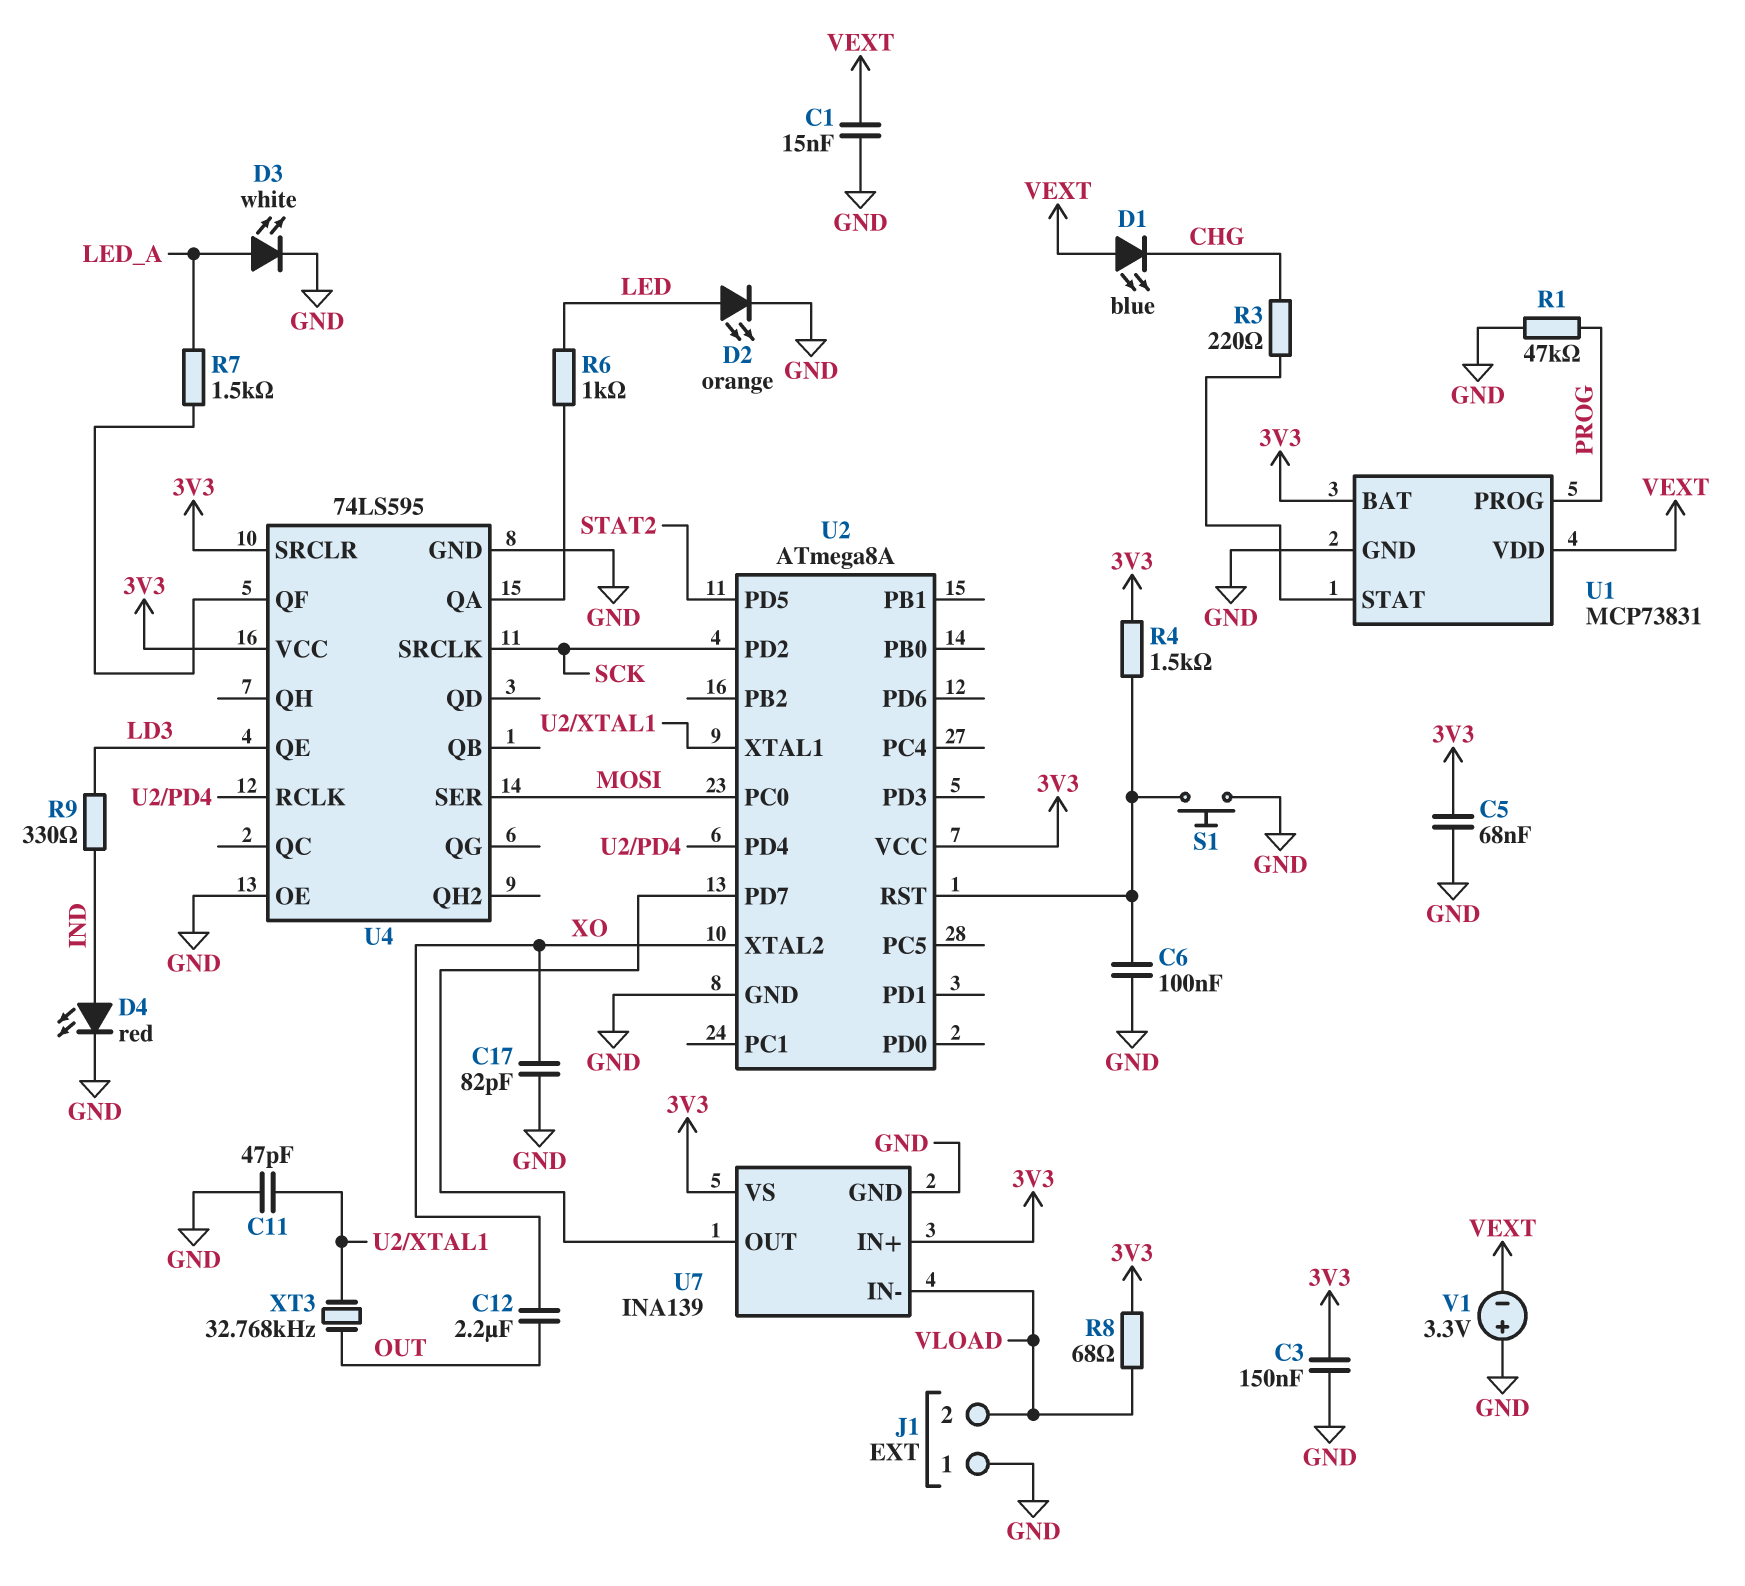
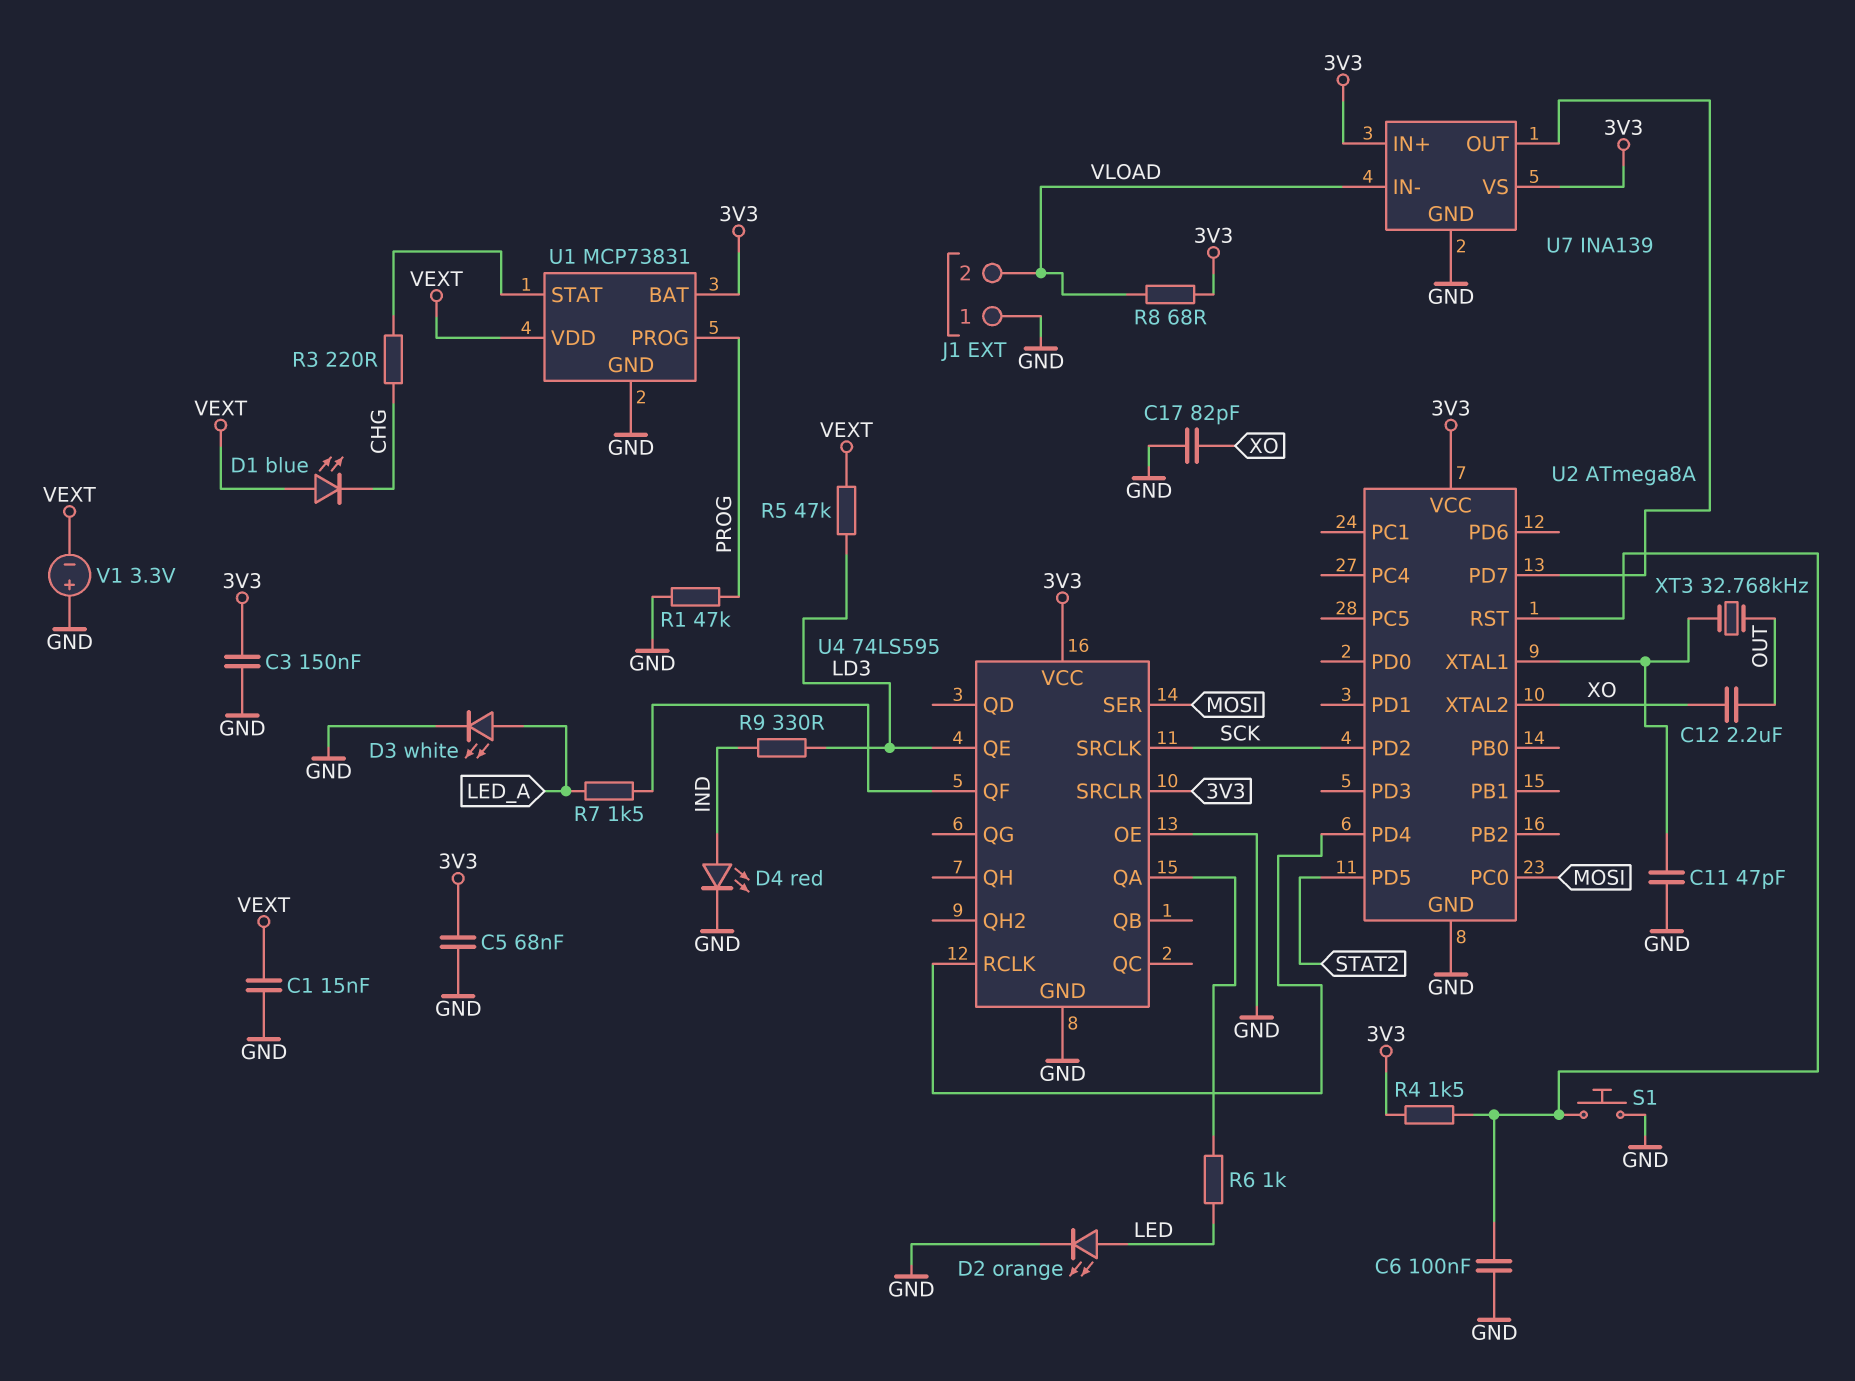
R5: none -> 47k (LD3, VEXT)

